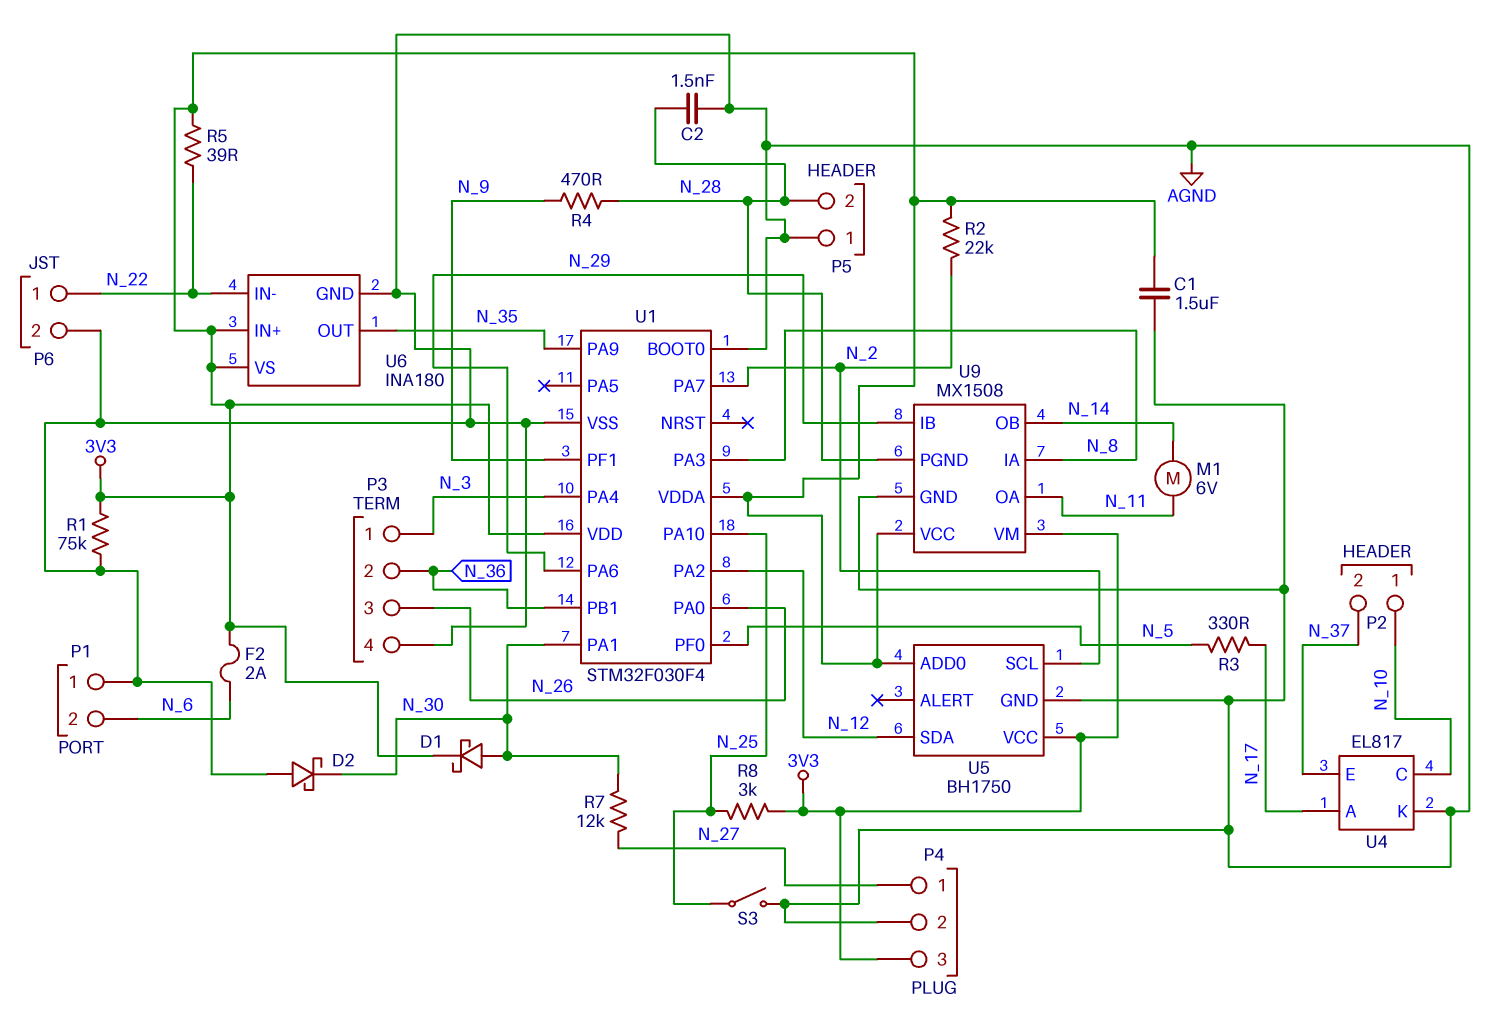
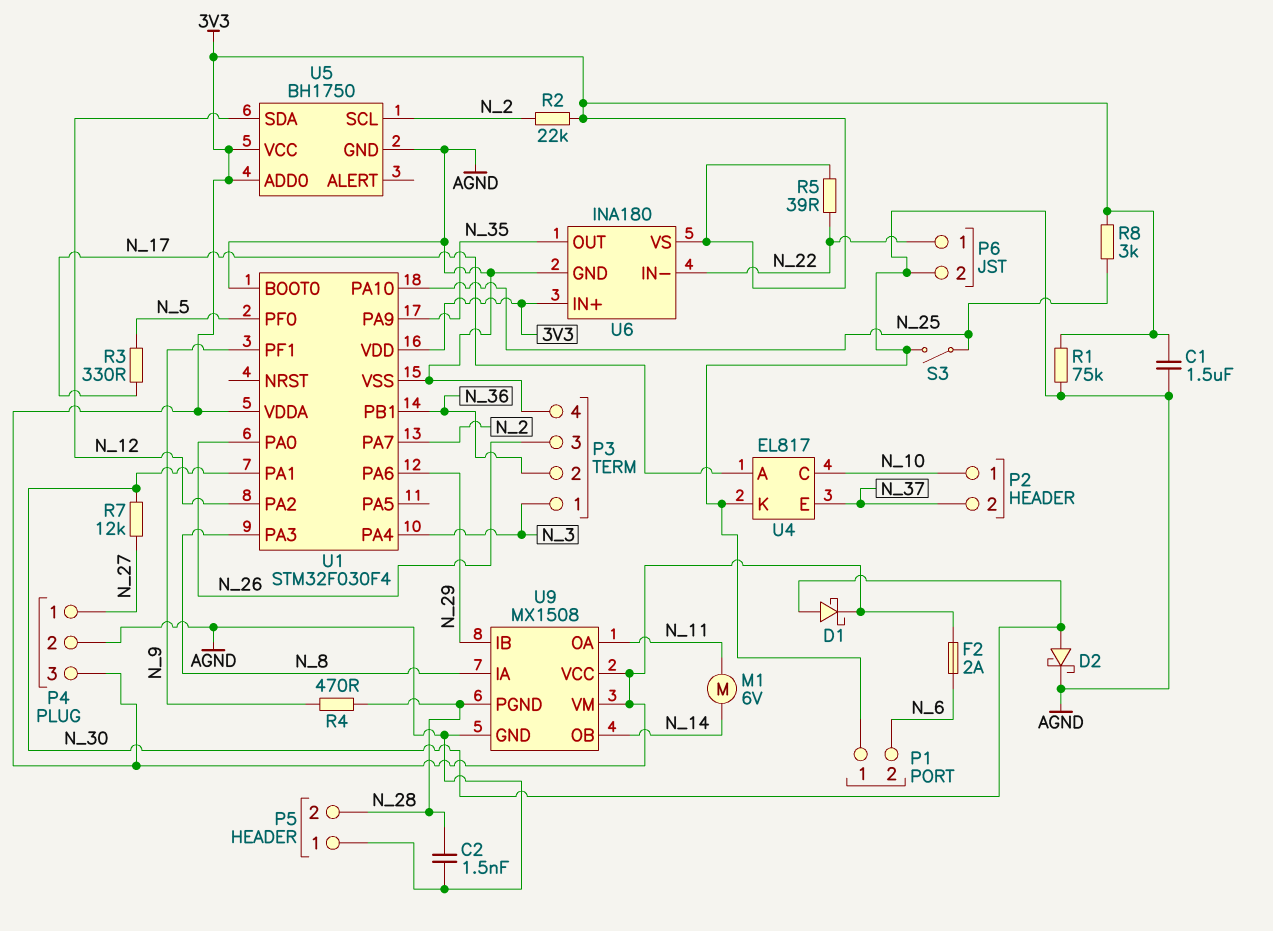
D2: schottky (A AGND, K N_30) -> schottky (A N_30, K AGND)

